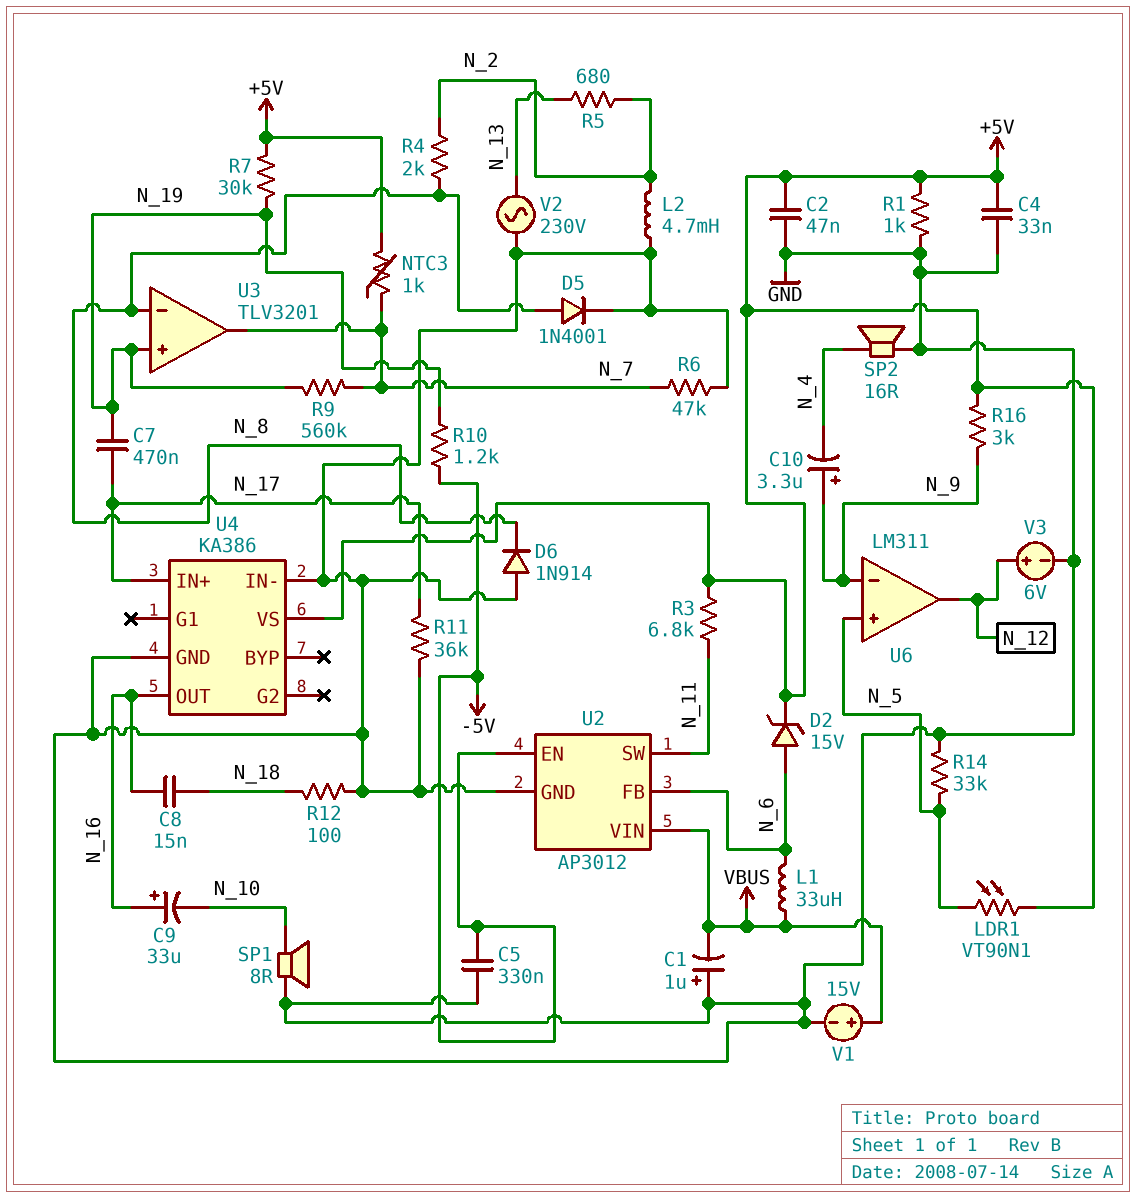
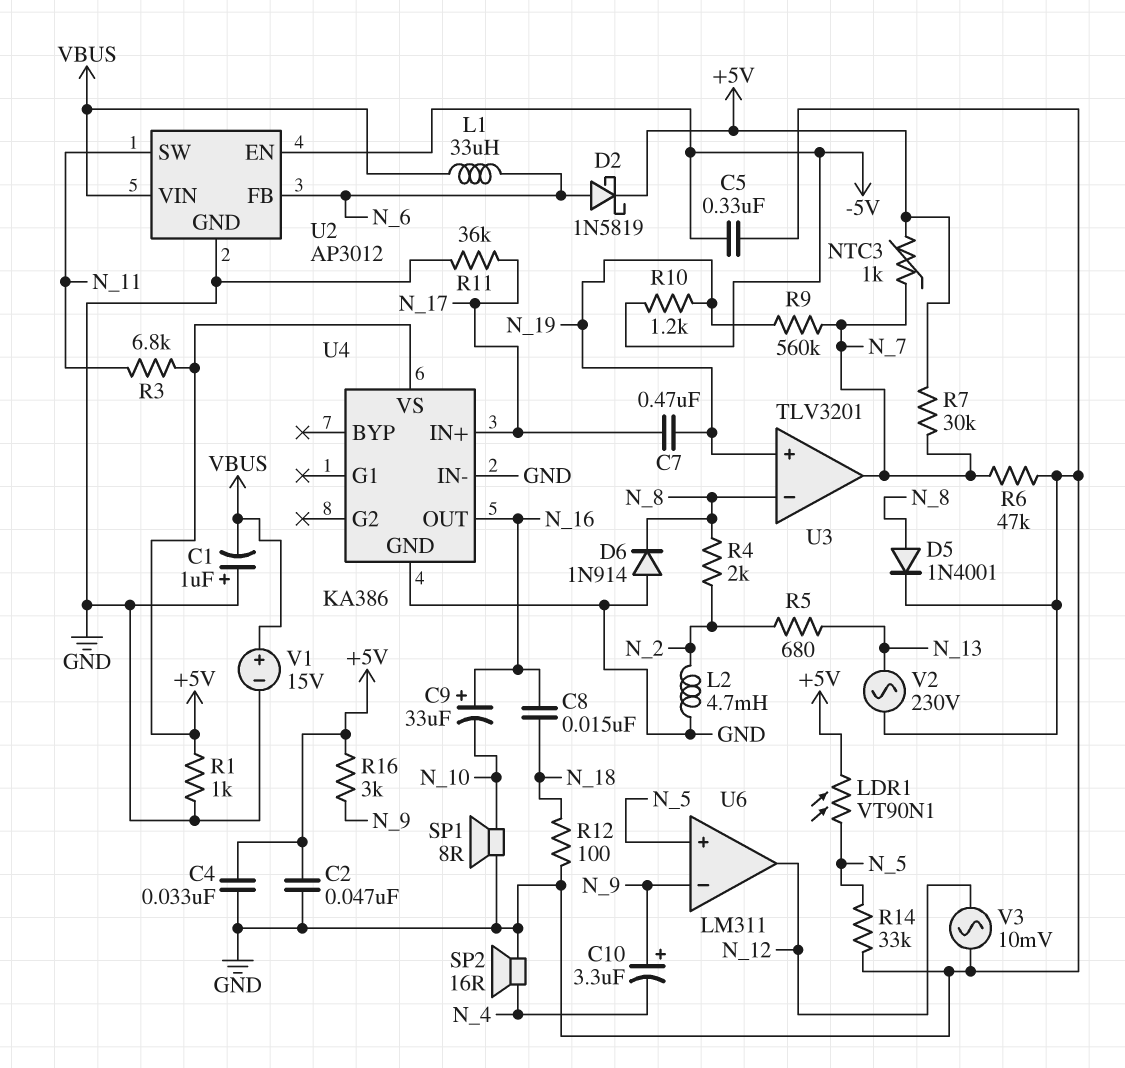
D2: zener 15V (A N_6, K +5V) -> schottky 1N5819 (A N_6, K +5V)
R7: 30k (+5V, N_19) -> 30k (+5V, N_7)
V3: 6V (plus N_12, minus GND) -> AC 10mV (GND, N_12)

